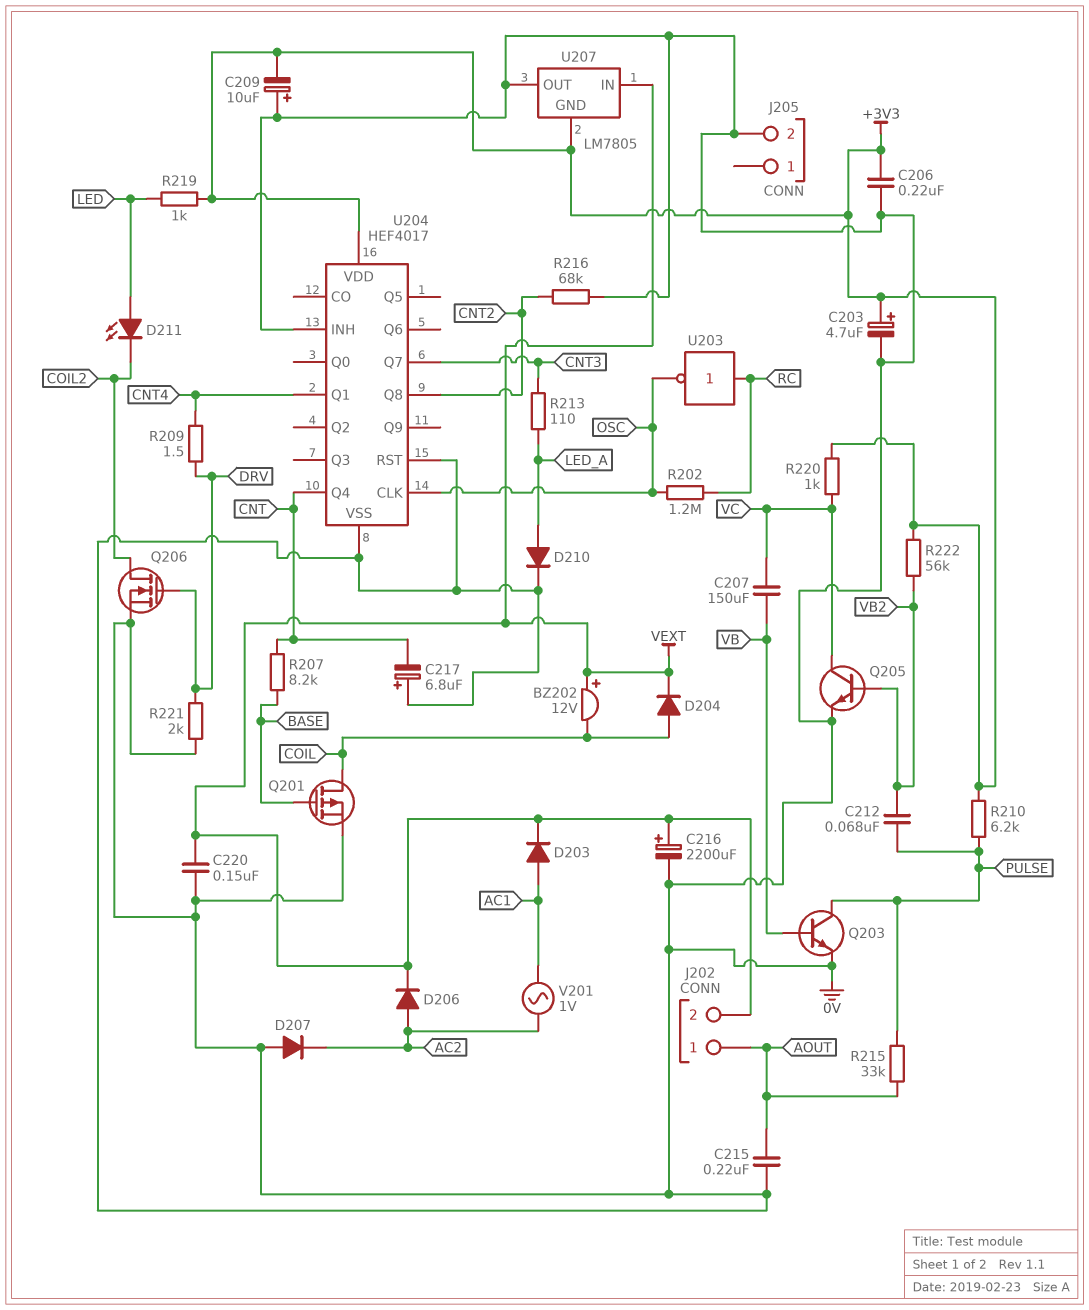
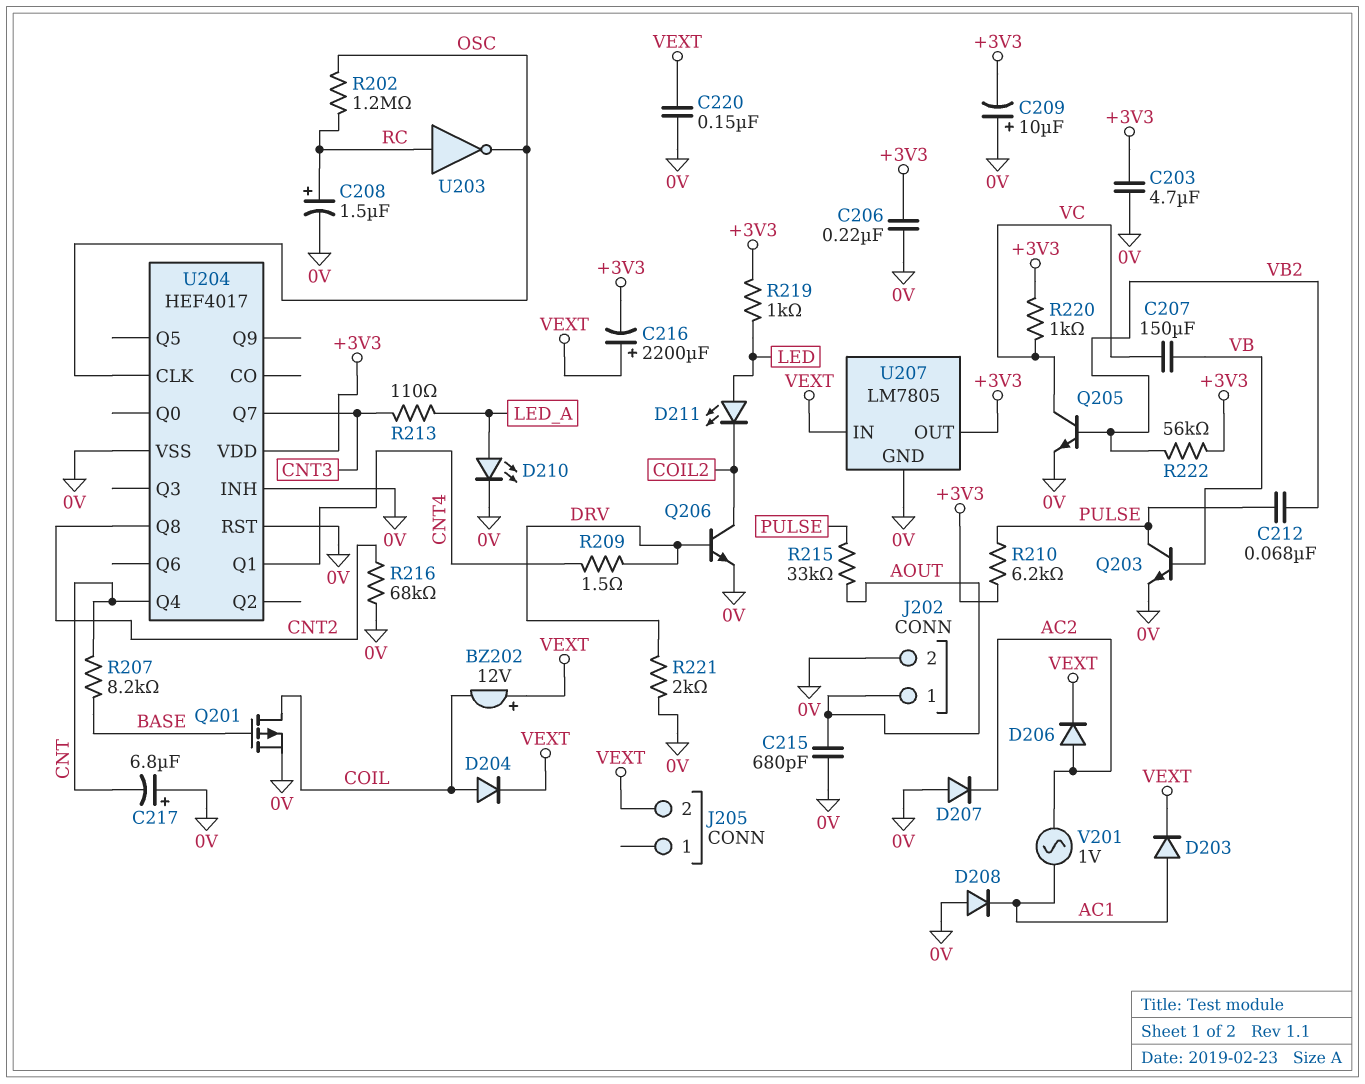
C203: 4.7uF (plus +3V3, minus 0V) -> 4.7uF (+3V3, 0V)
C208: none -> 1.5uF (plus RC, minus 0V)
C215: 220nF (0V, AOUT) -> 680pF (0V, AOUT)
C216: 2200uF (plus VEXT, minus 0V) -> 2200uF (plus VEXT, minus +3V3)
D208: none -> diode (A 0V, K AC1)
D210: diode (A LED_A, K 0V) -> LED (A LED_A, K 0V)
J202 pin 2: VEXT -> 0V
J205 pin 2: 0V -> VEXT
Q206: NMOS (G DRV, D COIL2, S 0V) -> NPN (B DRV, C COIL2, E 0V)
U207 pin GND: +3V3 -> 0V
U207 pin OUT: 0V -> +3V3

